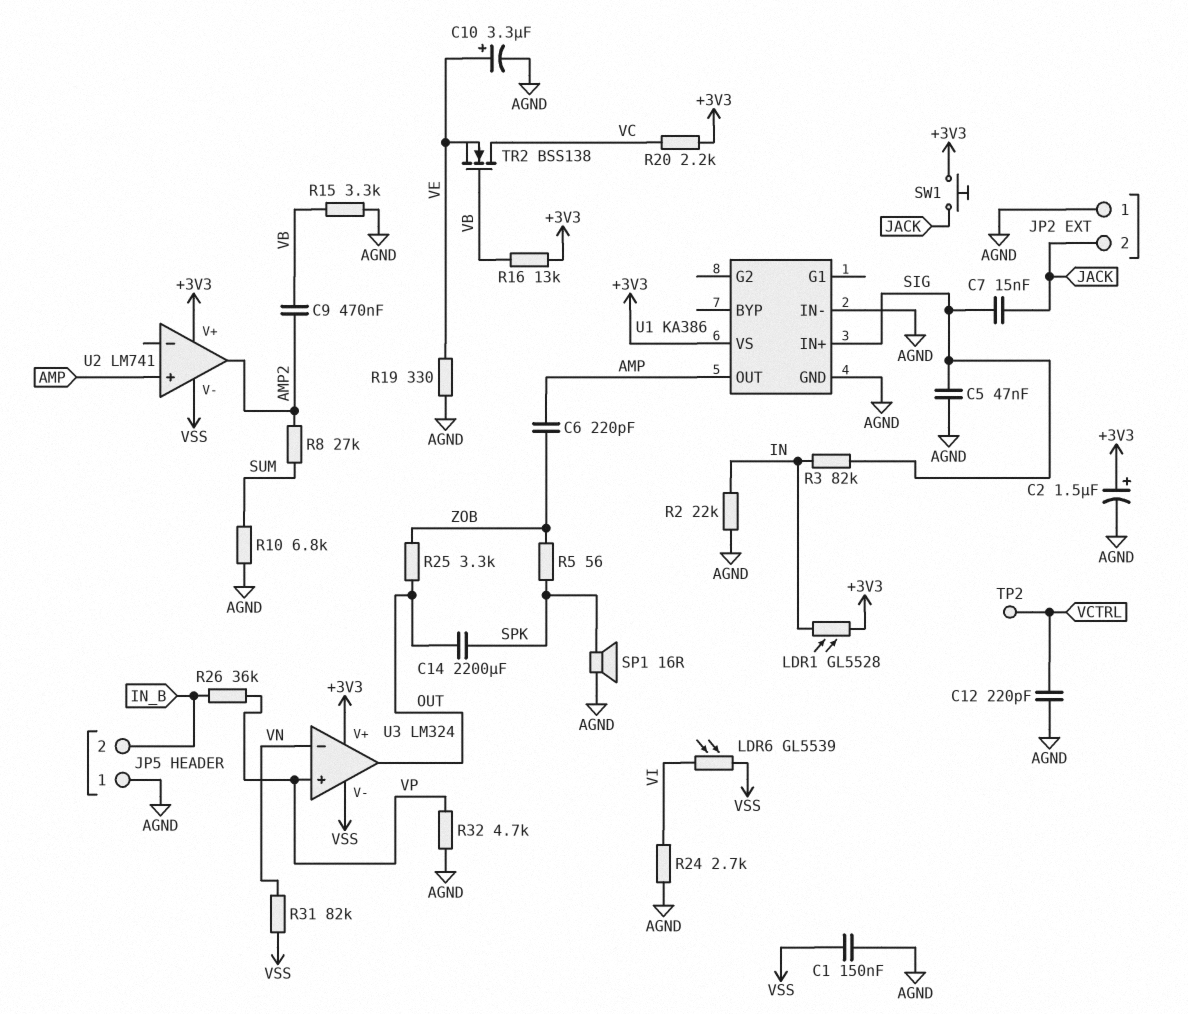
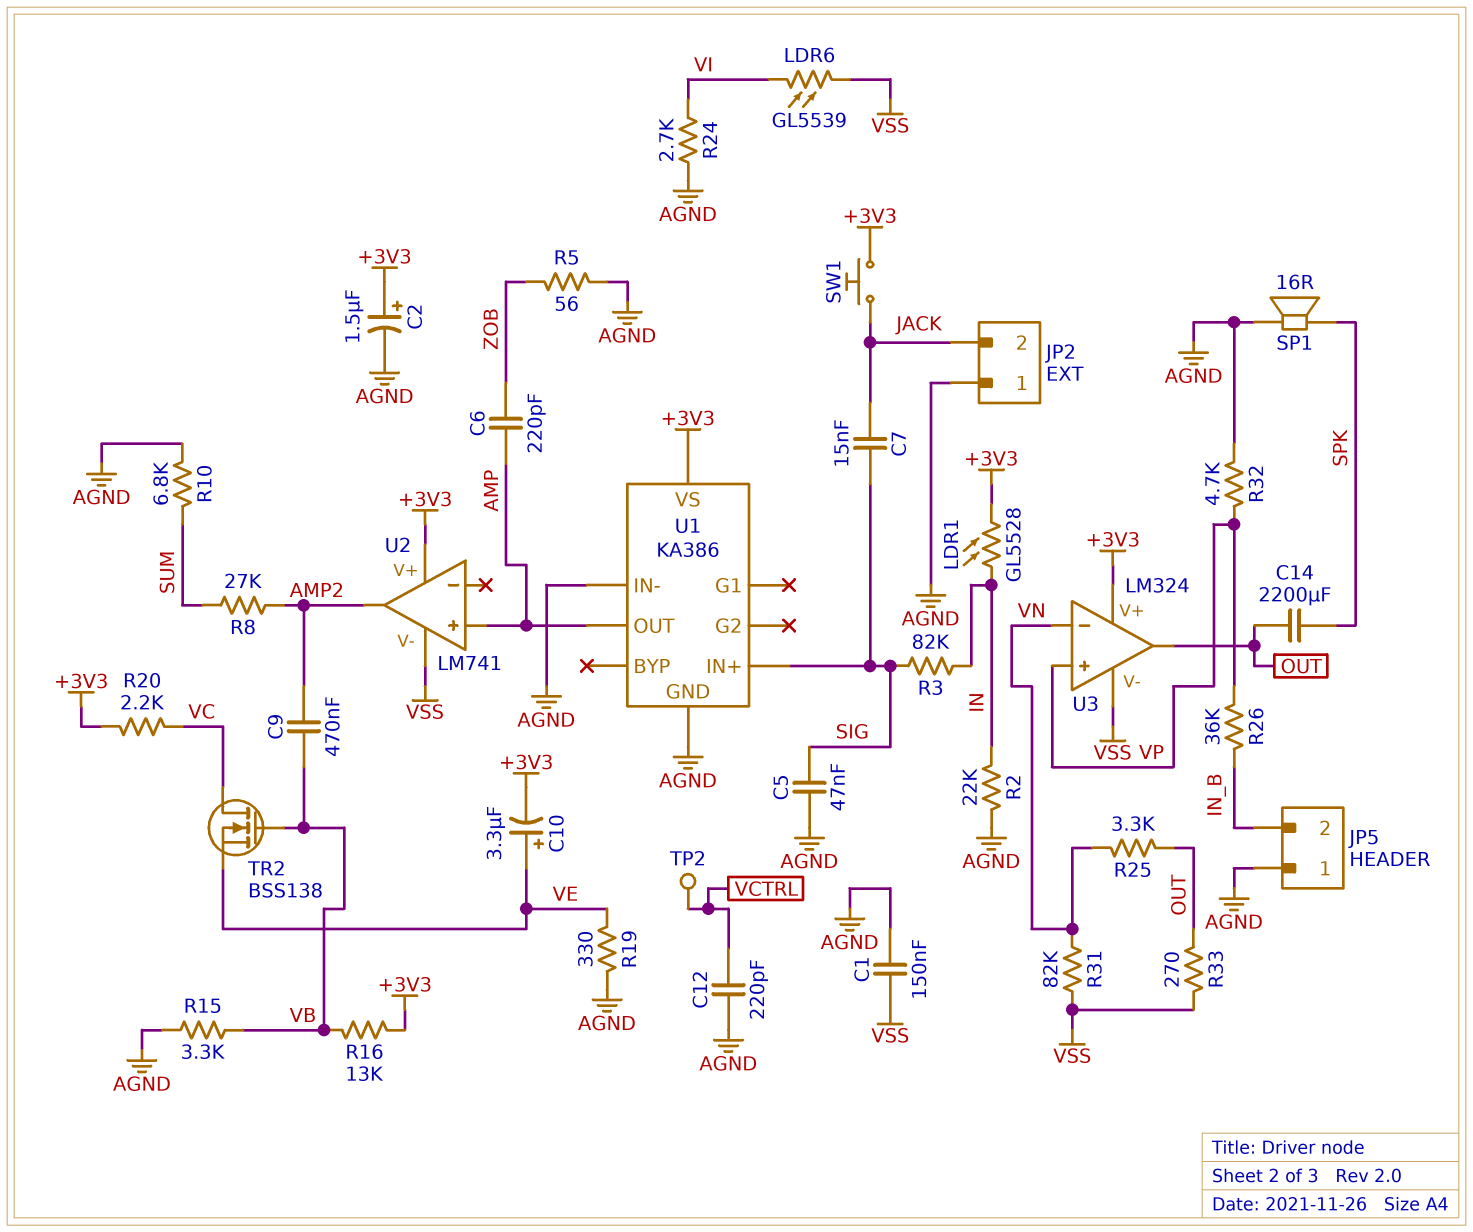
C10: 3.3uF (plus VE, minus AGND) -> 3.3uF (plus VE, minus +3V3)
R5: 56 (SPK, ZOB) -> 56 (AGND, ZOB)
R25: 3.3k (OUT, ZOB) -> 3.3k (OUT, VN)
R33: none -> 270 (OUT, VSS)

